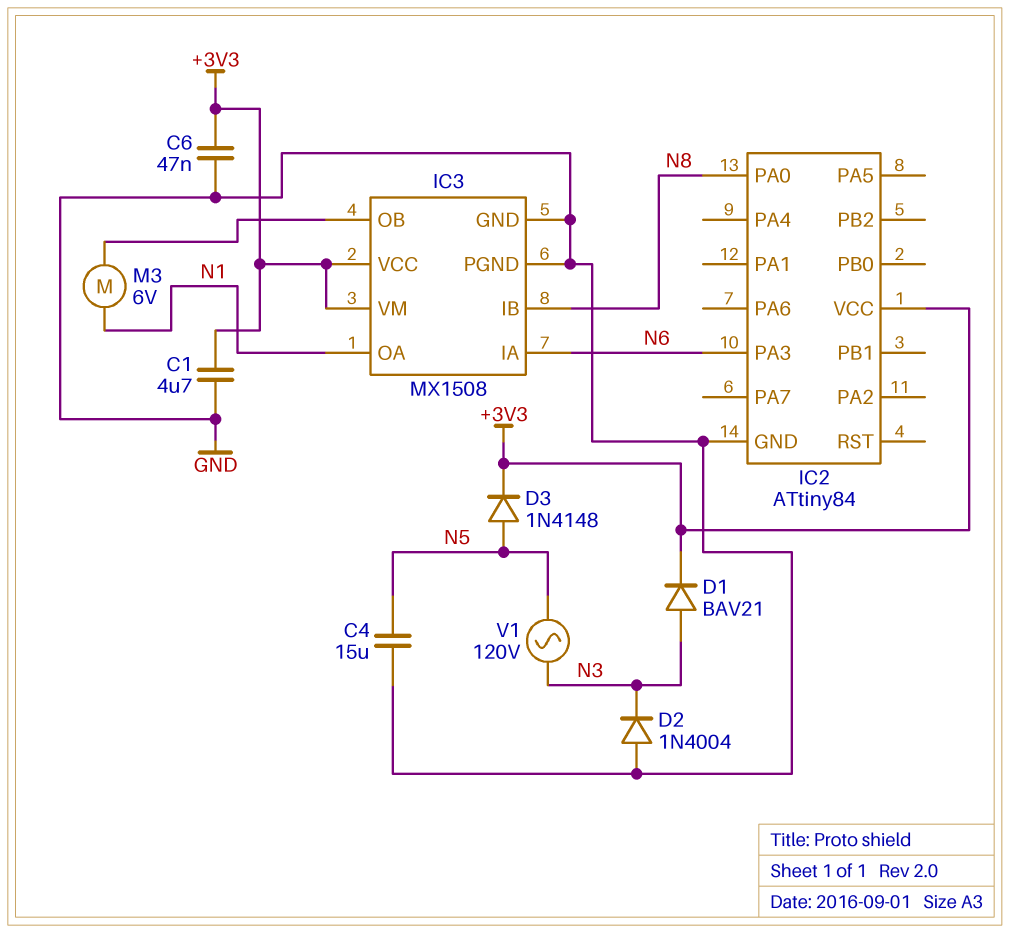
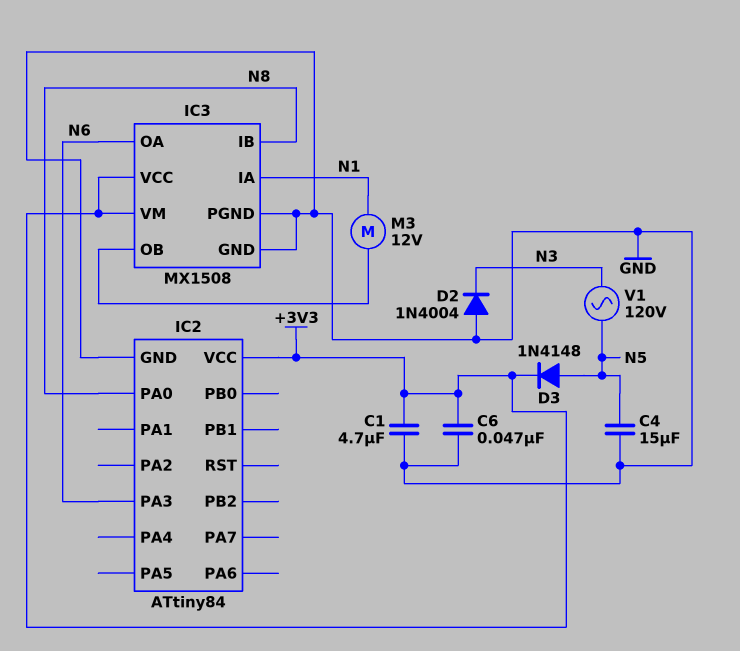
D1: diode BAV21 (A N3, K +3V3) -> none
IC3 pin IA: N6 -> N1
IC3 pin OA: N1 -> N6
M3: motor 6V (IC3/OB, N1) -> motor 12V (IC3/OB, N1)

